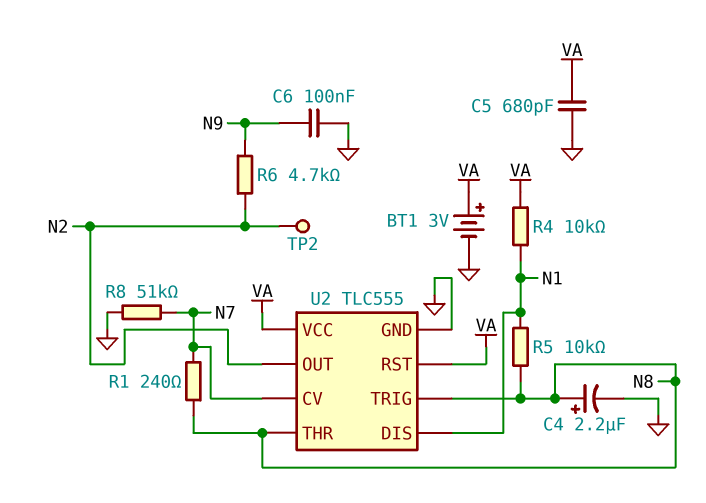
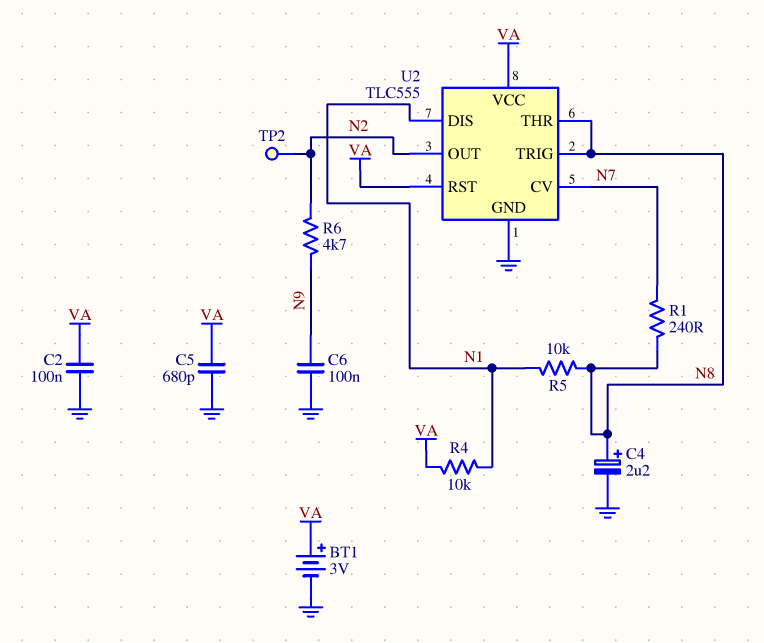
C2: none -> 100nF (GND, VA)
R8: 51k (GND, N7) -> none

